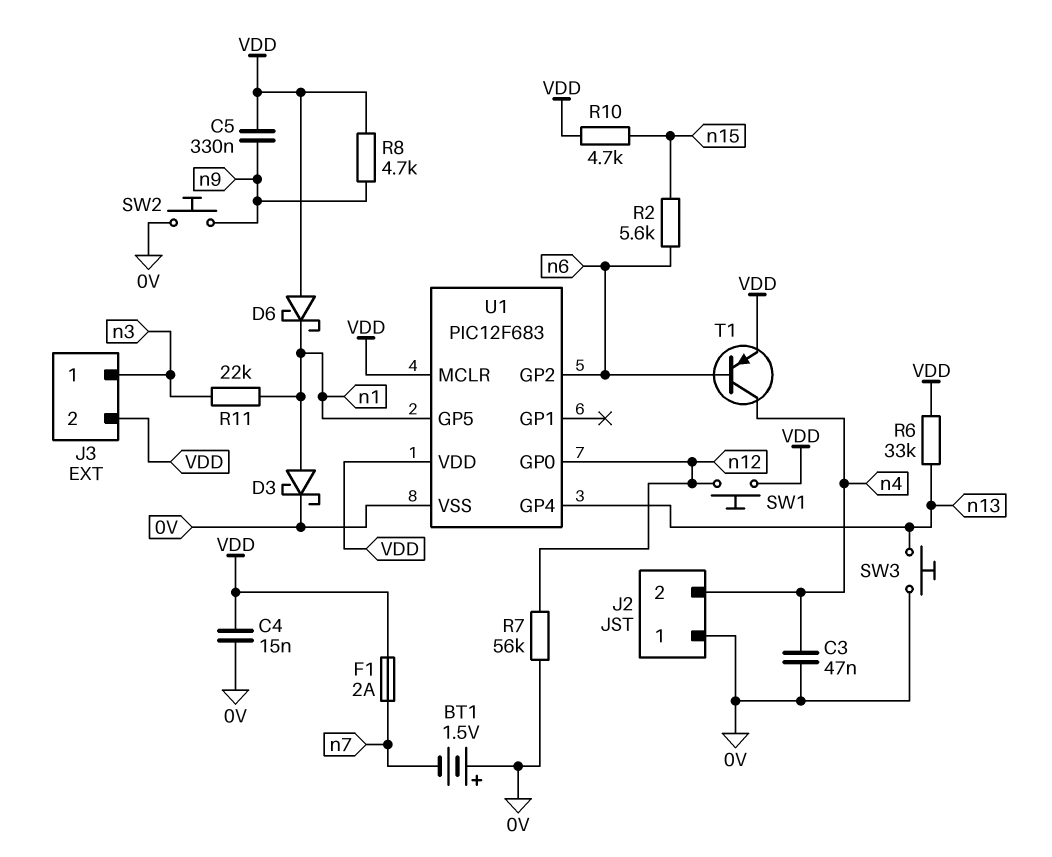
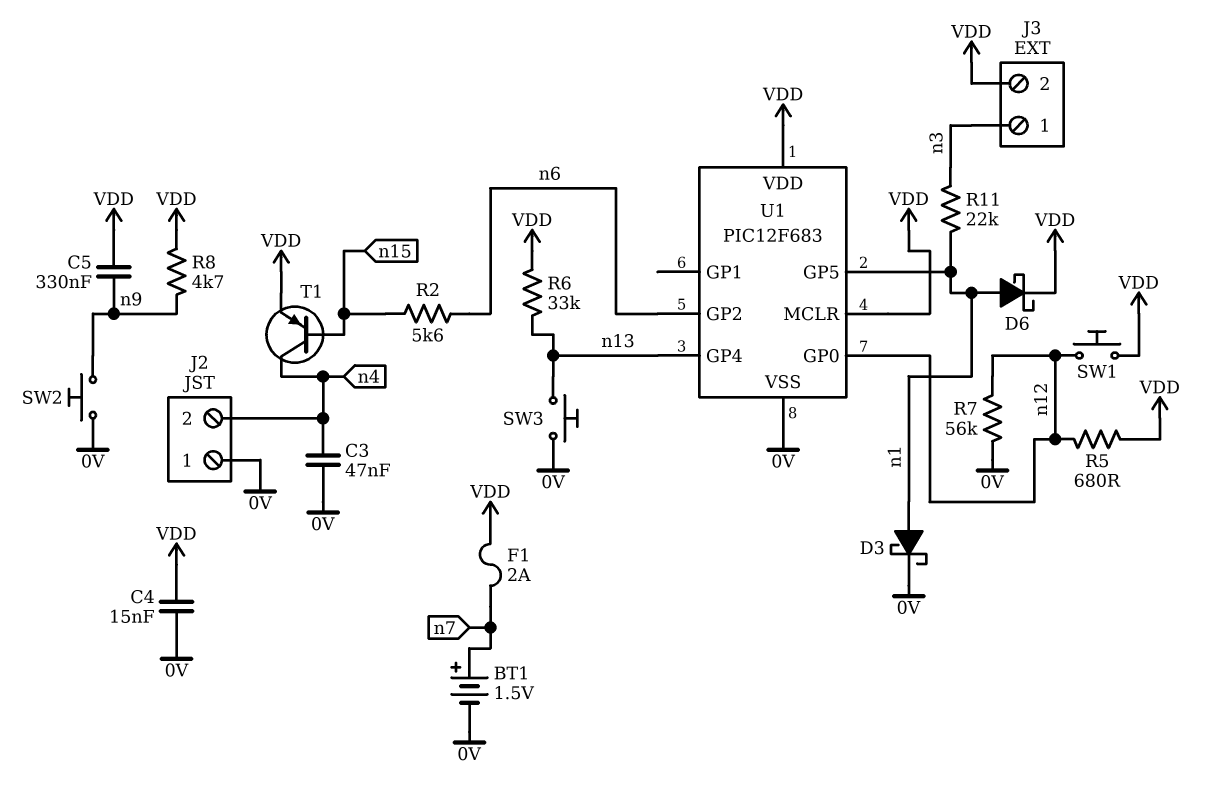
BT1: 1.5V (plus 0V, minus n7) -> 1.5V (plus n7, minus 0V)
D6: schottky (A VDD, K n1) -> schottky (A n1, K VDD)
R5: none -> 680 (VDD, n12)
R10: 4.7k (VDD, n15) -> none
T1: PNP (B n6, C n4, E VDD) -> PNP (B n15, C n4, E VDD)

